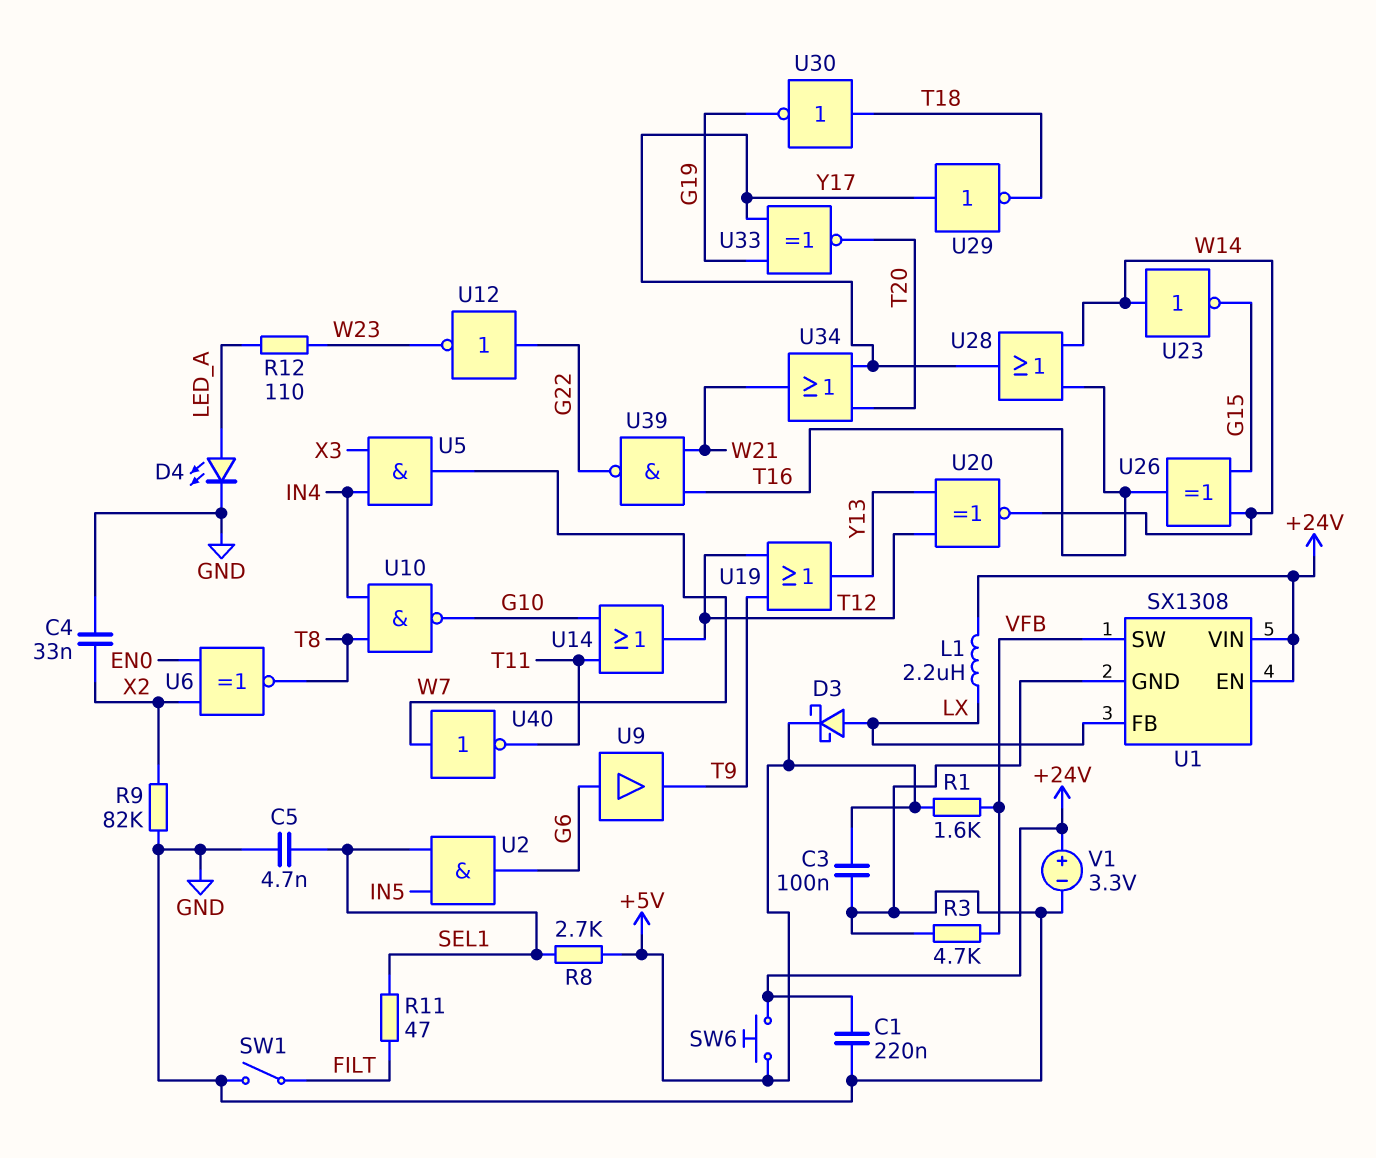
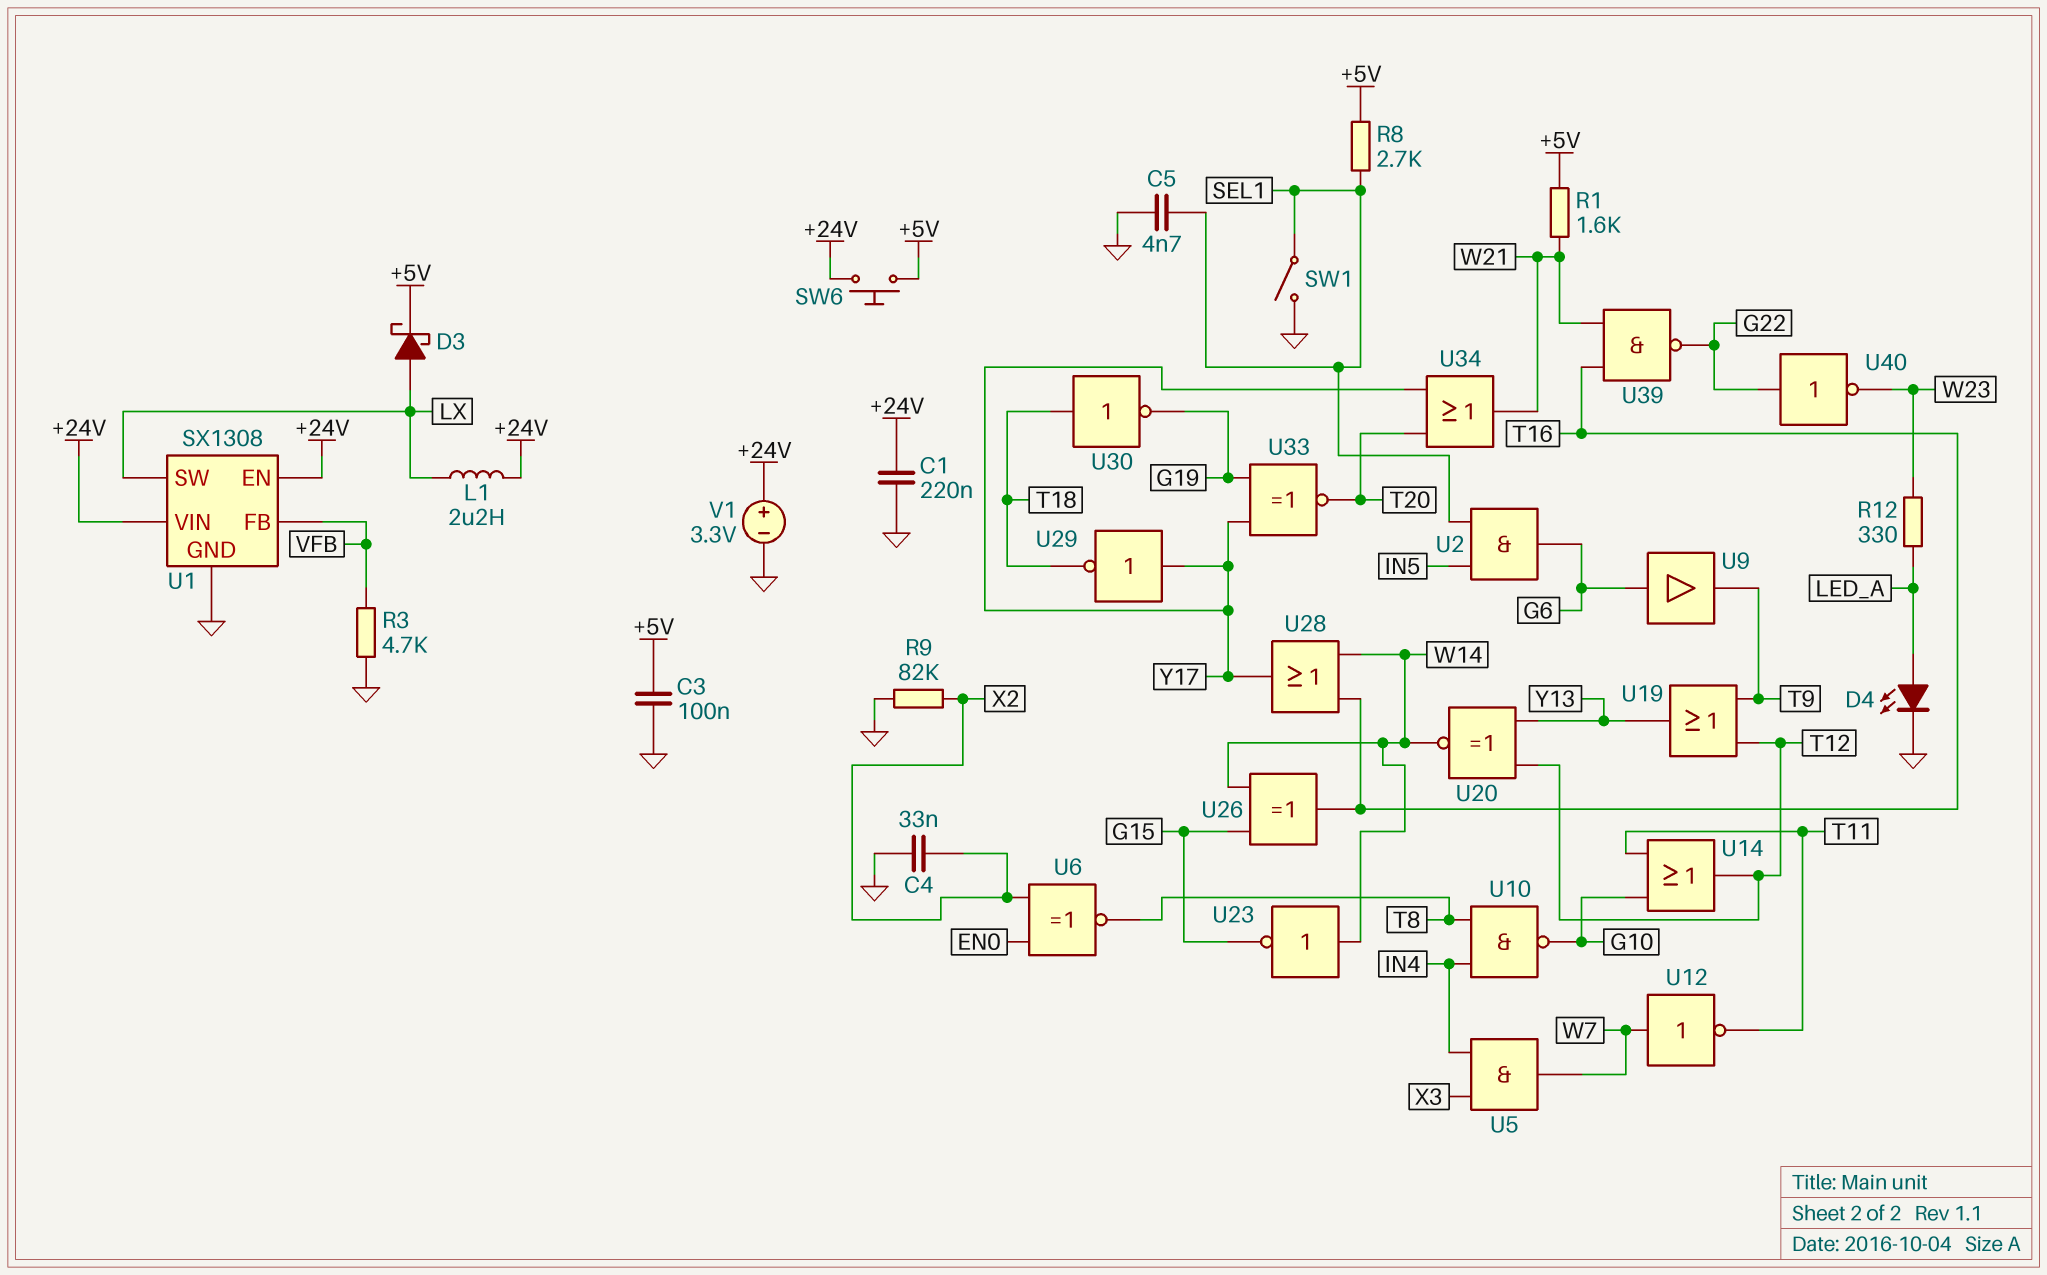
R1: 1.6k (+5V, VFB) -> 1.6k (+5V, W21)
R11: 47 (FILT, SEL1) -> none
R12: 110 (LED_A, W23) -> 330 (LED_A, W23)
SW1: switch (FILT, GND) -> switch (GND, SEL1)
U1 pin FB: LX -> VFB
U1 pin SW: VFB -> LX
U12: NOT (in G22, out W23) -> NOT (in W7, out T11)
U40: NOT (in W7, out T11) -> NOT (in G22, out W23)

